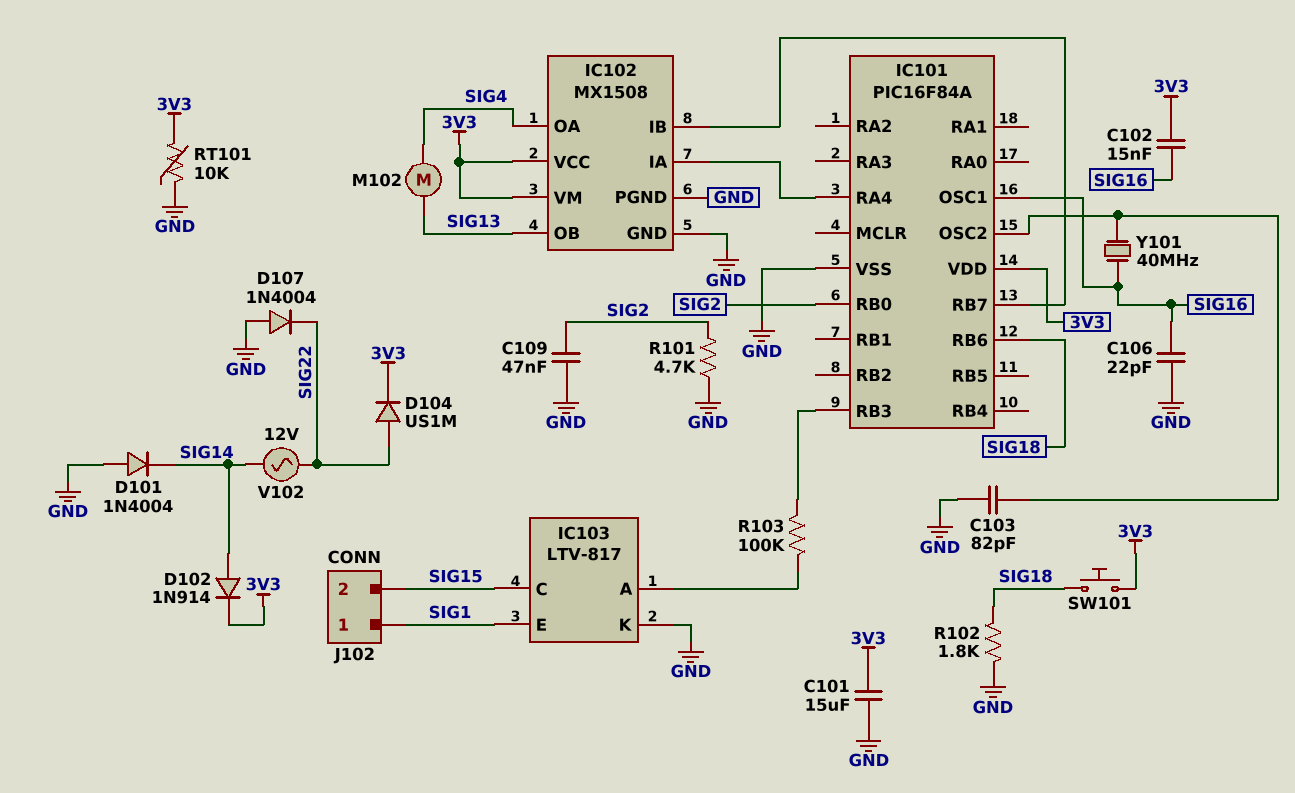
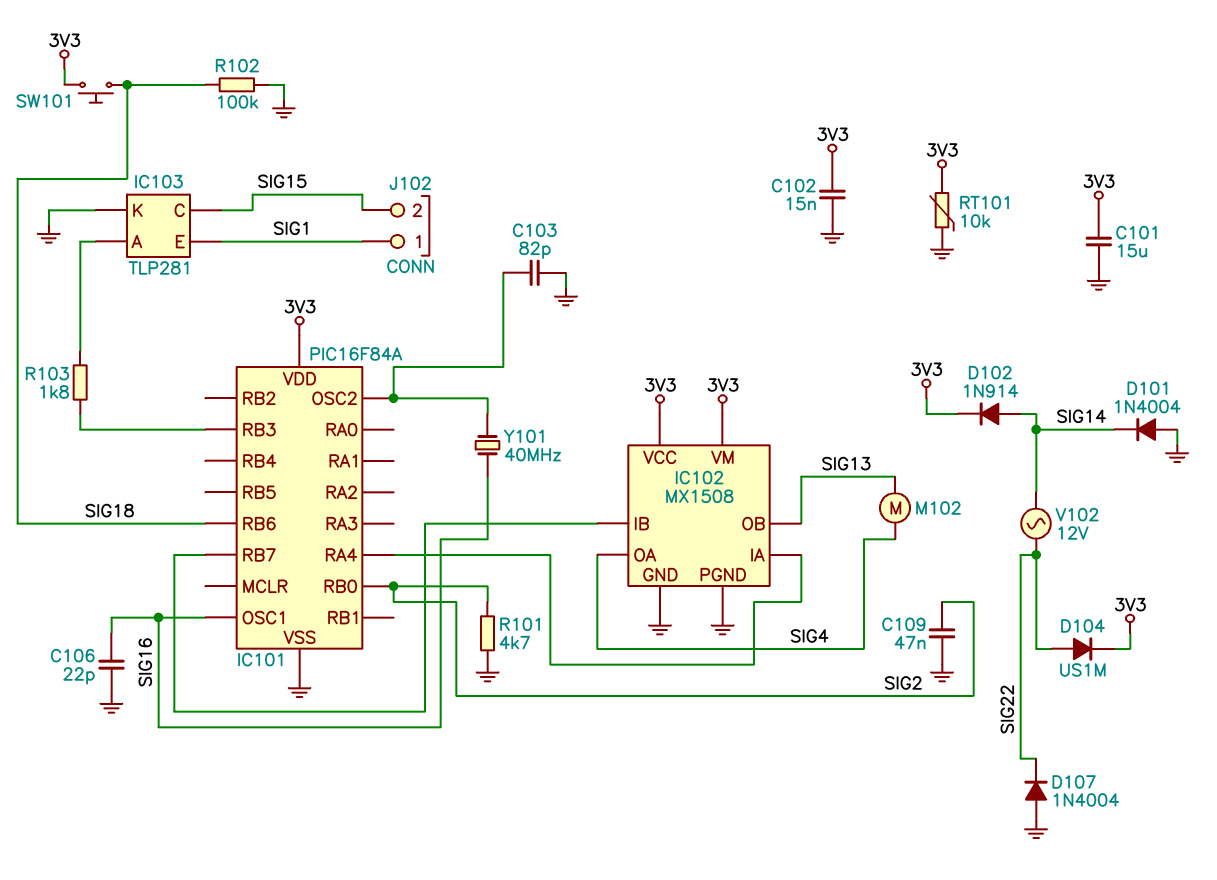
C102: 15nF (3V3, SIG16) -> 15nF (3V3, GND)
IC103: LTV-817 -> TLP281
R102: 1.8k (GND, SIG18) -> 100k (GND, SIG18)
R103: 100k (IC101/RB3, IC103/A) -> 1.8k (IC101/RB3, IC103/A)

